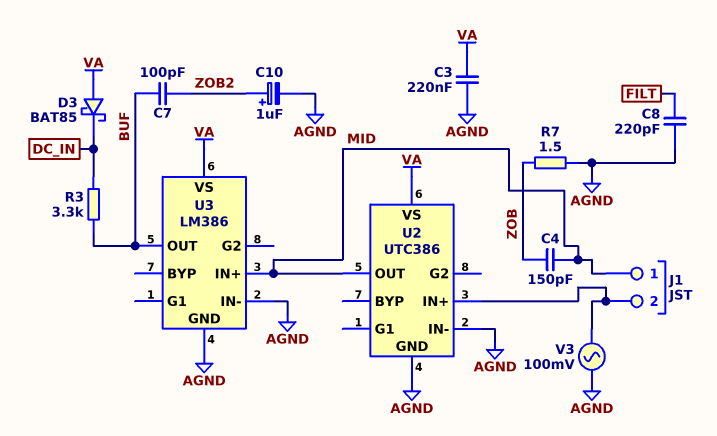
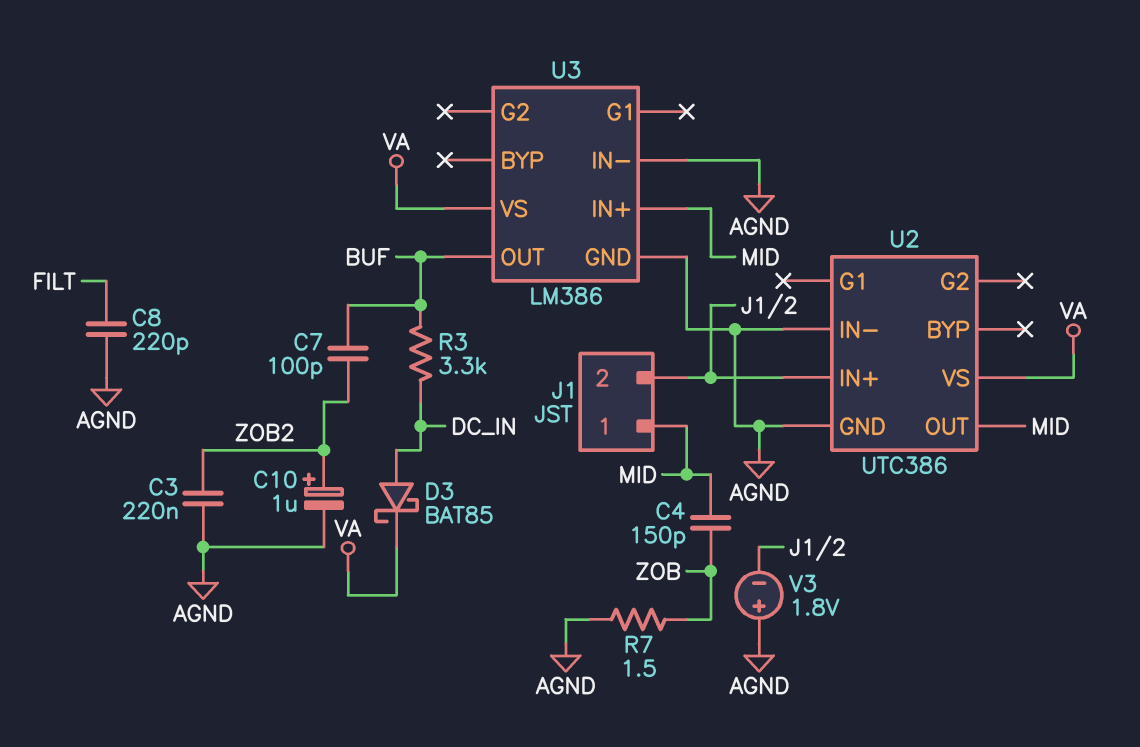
C3: 220nF (AGND, VA) -> 220nF (AGND, ZOB2)
D3: schottky BAT85 (A VA, K DC_IN) -> schottky BAT85 (A DC_IN, K VA)
V3: AC 100mV (AGND, J1/2) -> 1.8V (plus AGND, minus J1/2)

